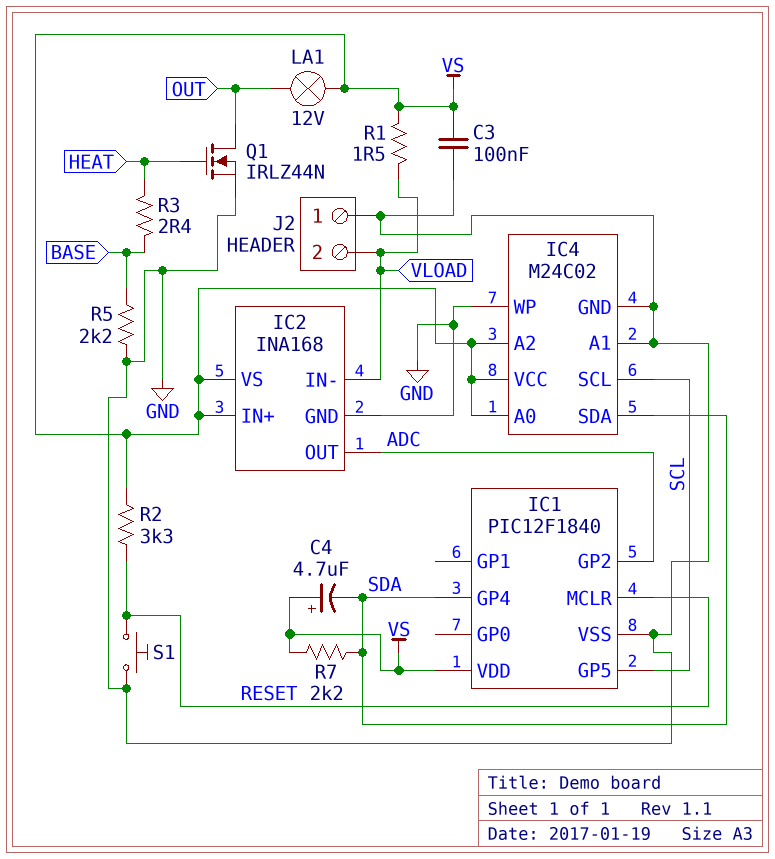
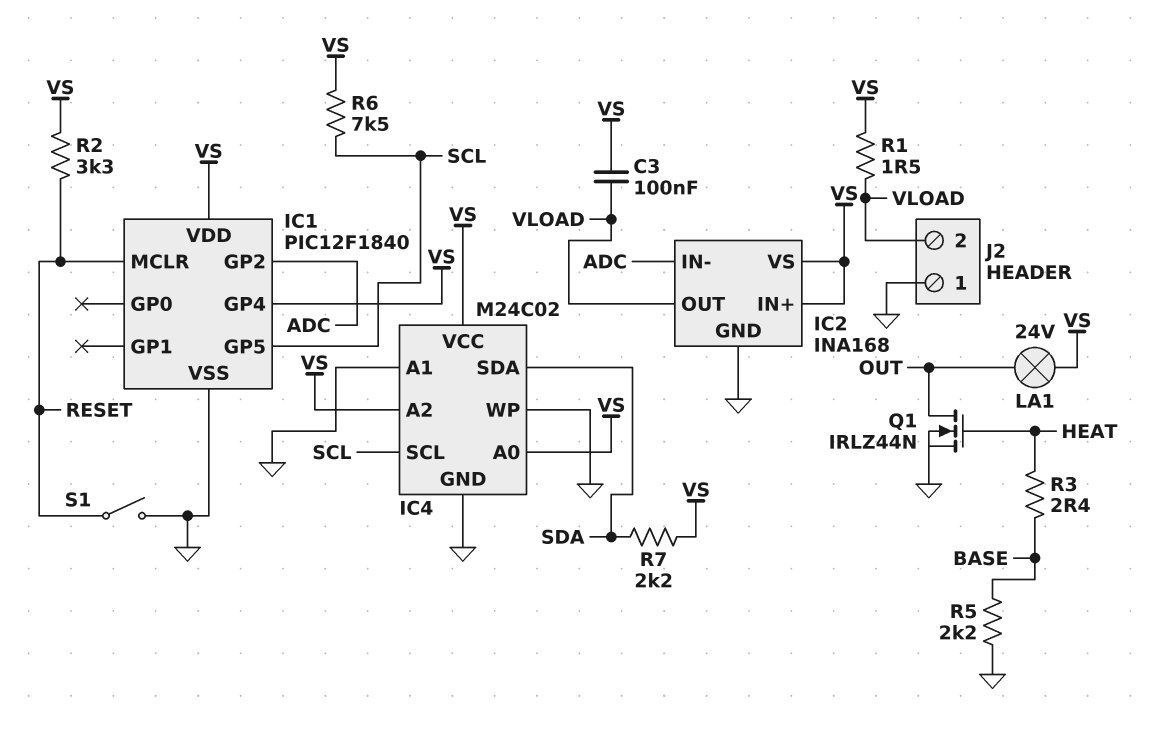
C3: 100nF (GND, VS) -> 100nF (VLOAD, VS)
C4: 4.7uF (plus VS, minus SDA) -> none
IC1 pin GP4: SDA -> VS
IC2 pin IN-: VLOAD -> ADC
IC2 pin OUT: ADC -> VLOAD
LA1: lamp 12V (OUT, VS) -> lamp 24V (OUT, VS)
R6: none -> 7.5k (SCL, VS)
S1: button (GND, RESET) -> switch (GND, RESET)

